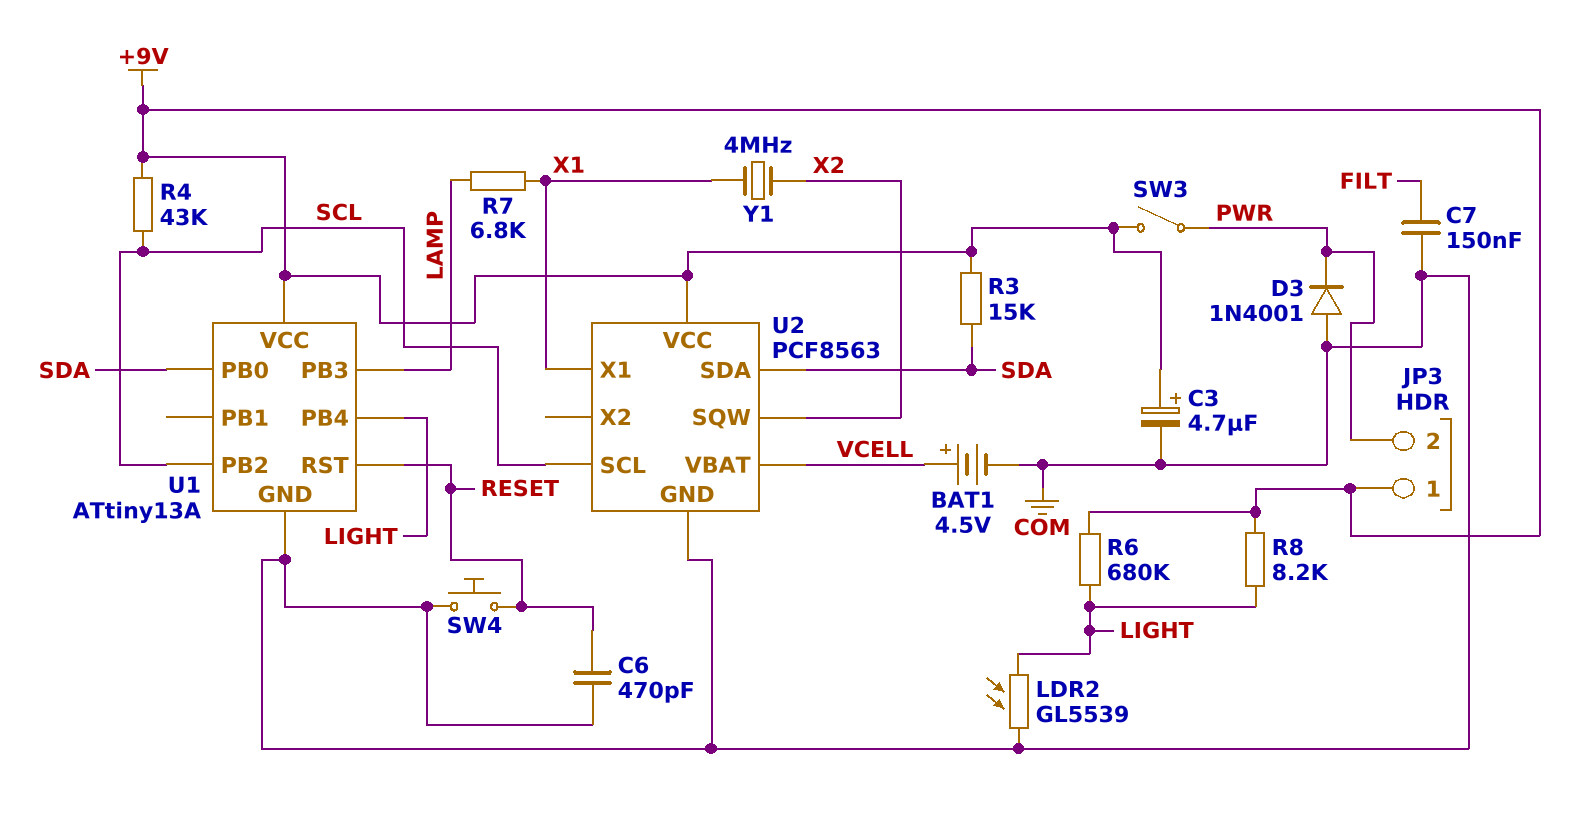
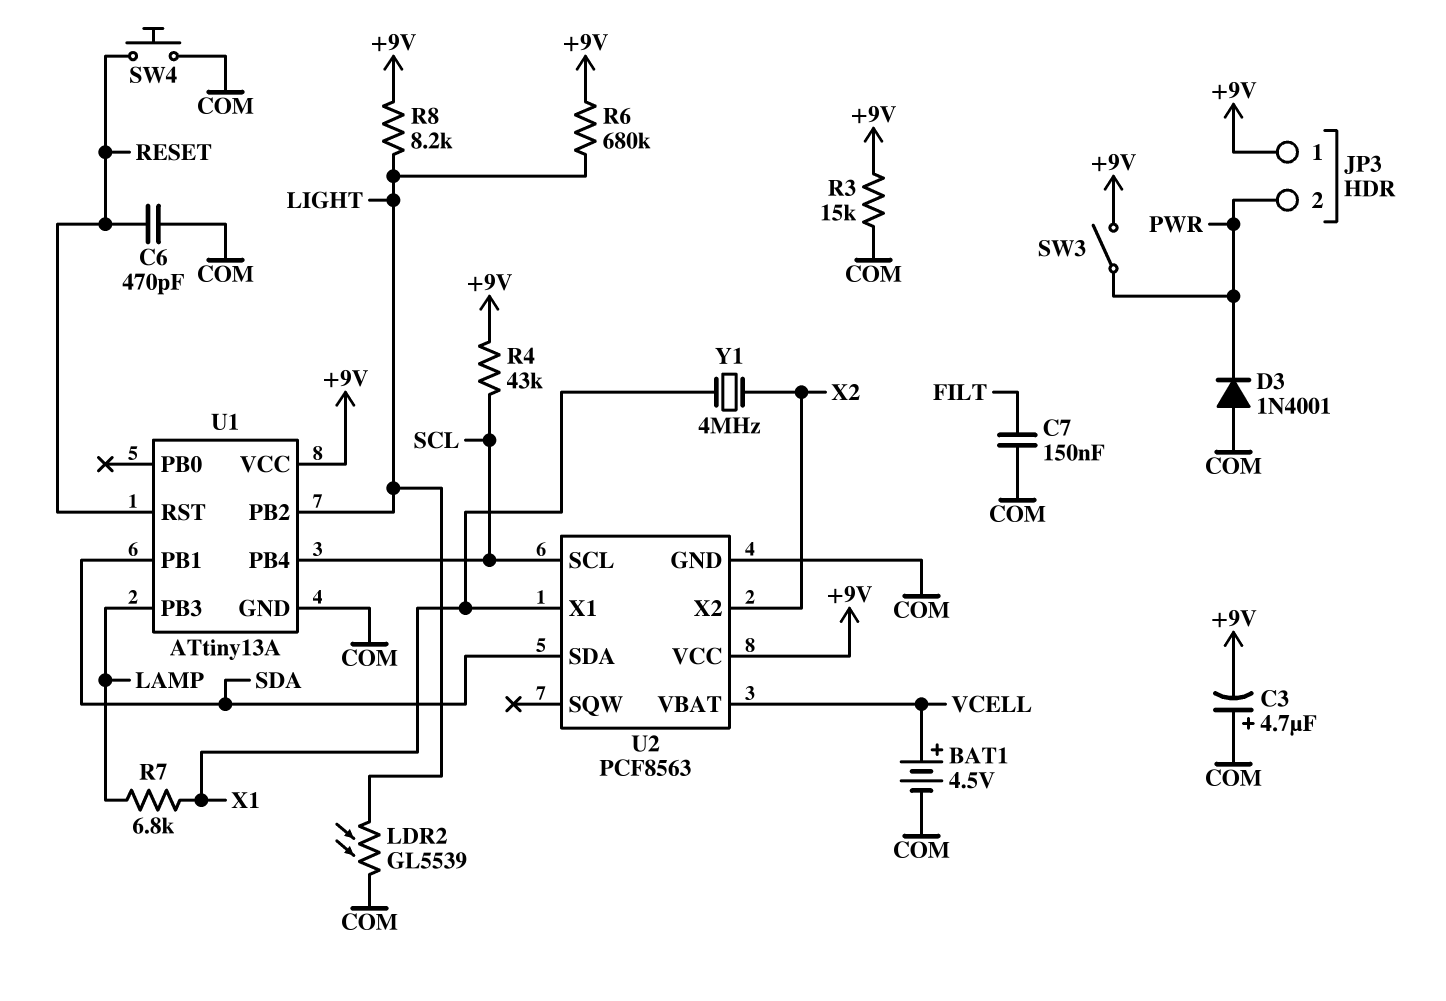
C3: 4.7uF (plus +9V, minus COM) -> 4.7uF (plus COM, minus +9V)
R3: 15k (+9V, SDA) -> 15k (+9V, COM)
U1 pin PB0: SDA -> none
U1 pin PB1: none -> SDA
U1 pin PB2: SCL -> LIGHT
U1 pin PB4: LIGHT -> SCL
U2 pin SQW: X2 -> none
U2 pin X2: none -> X2

